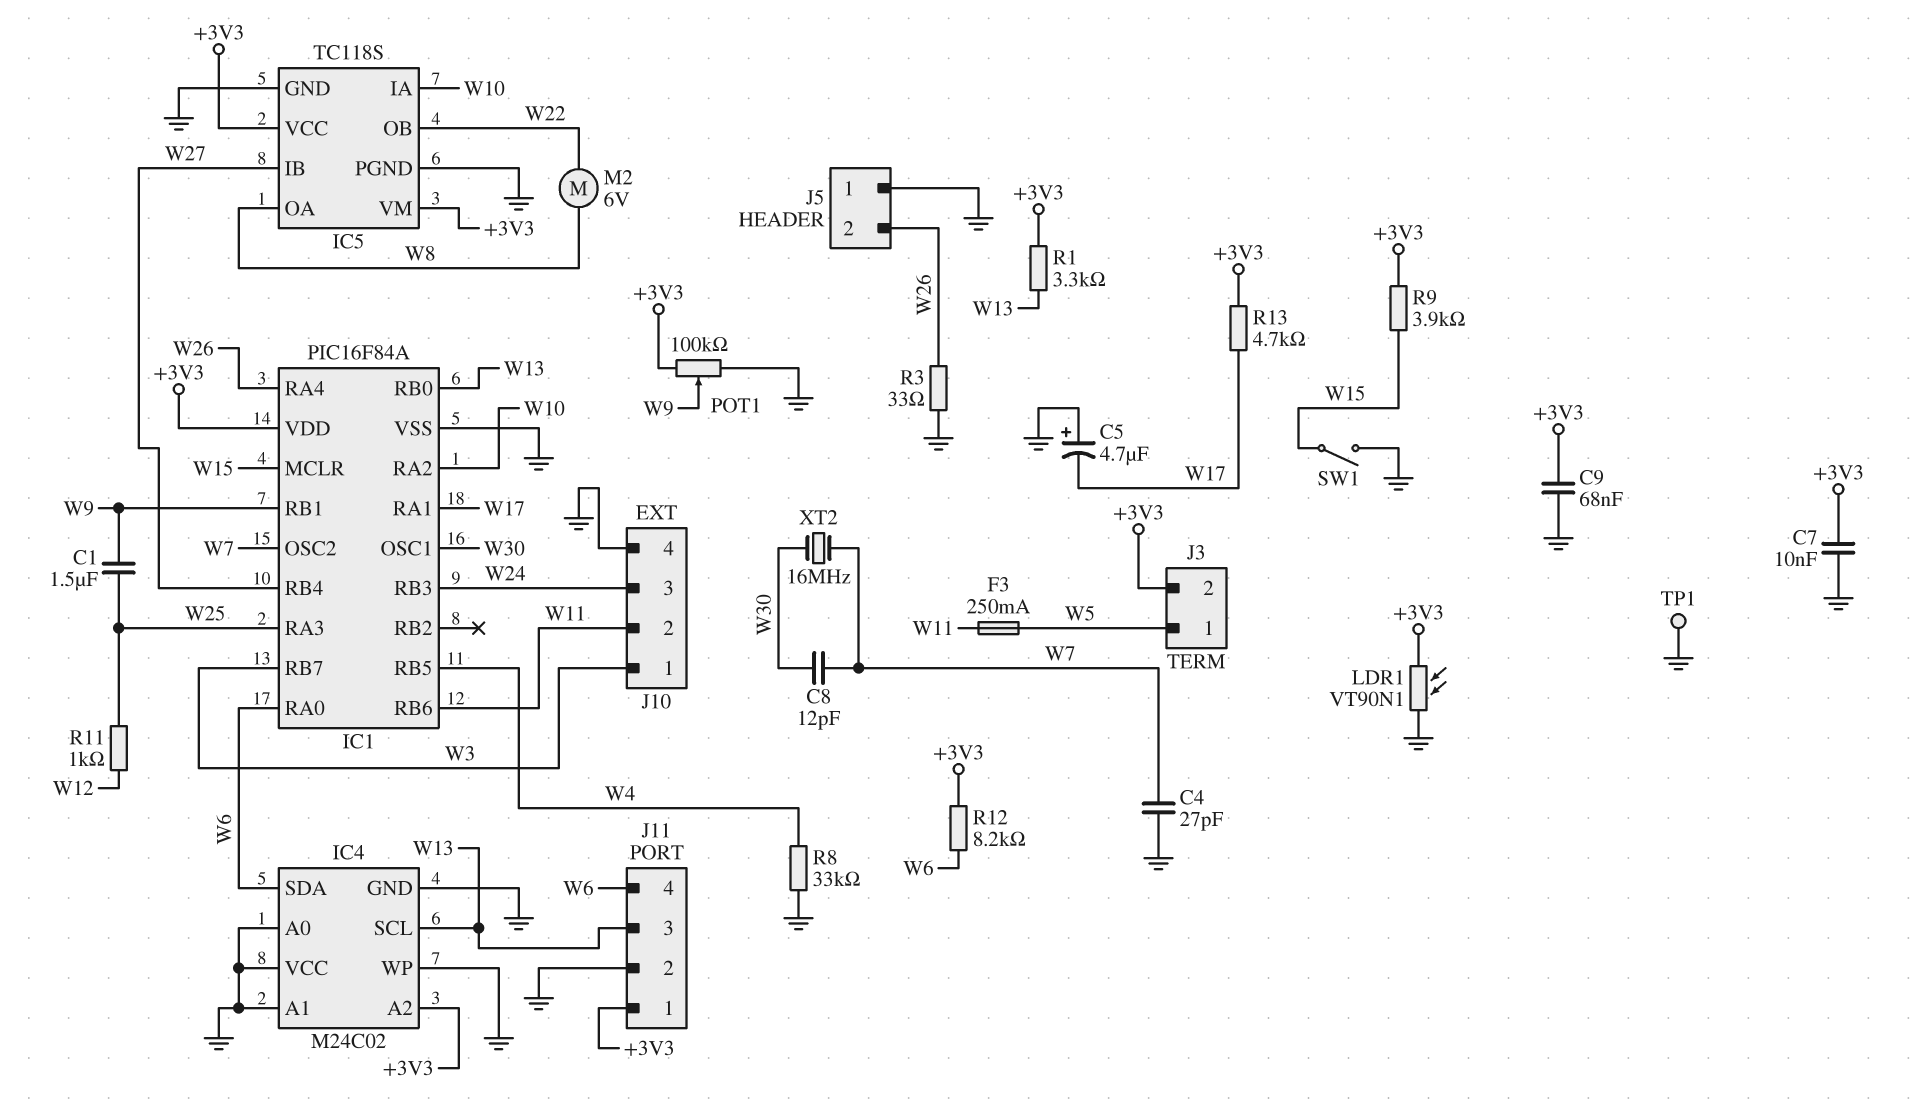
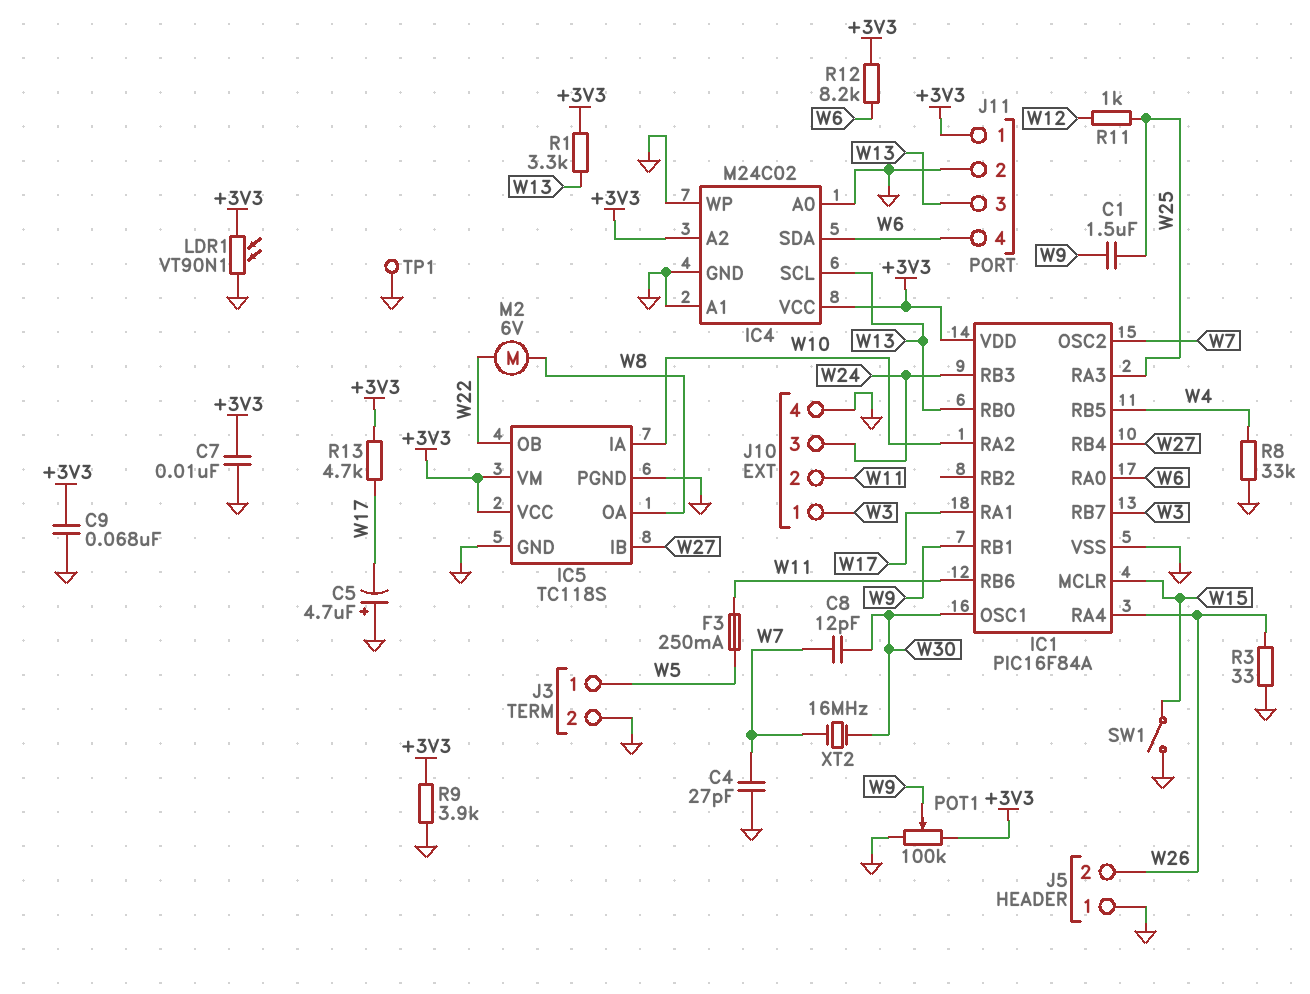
IC4 pin VCC: GND -> +3V3
J3 pin 2: +3V3 -> GND
R9: 3.9k (+3V3, W15) -> 3.9k (+3V3, GND)

